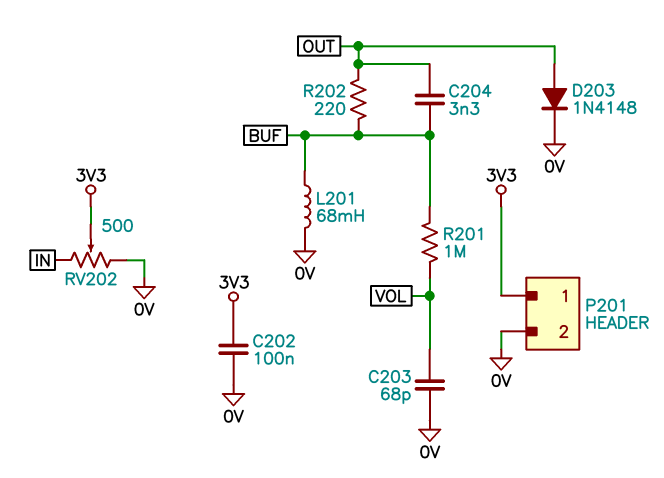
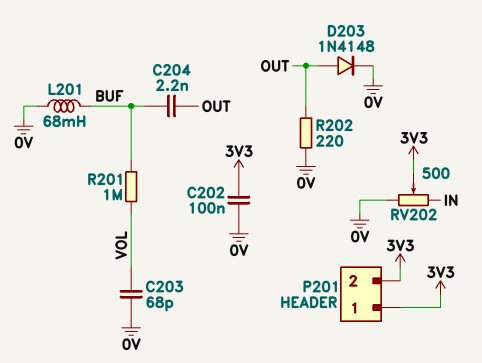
C204: 3.3nF (BUF, OUT) -> 2.2nF (BUF, OUT)
P201 pin 2: 0V -> 3V3
R202: 220 (BUF, OUT) -> 220 (0V, OUT)

